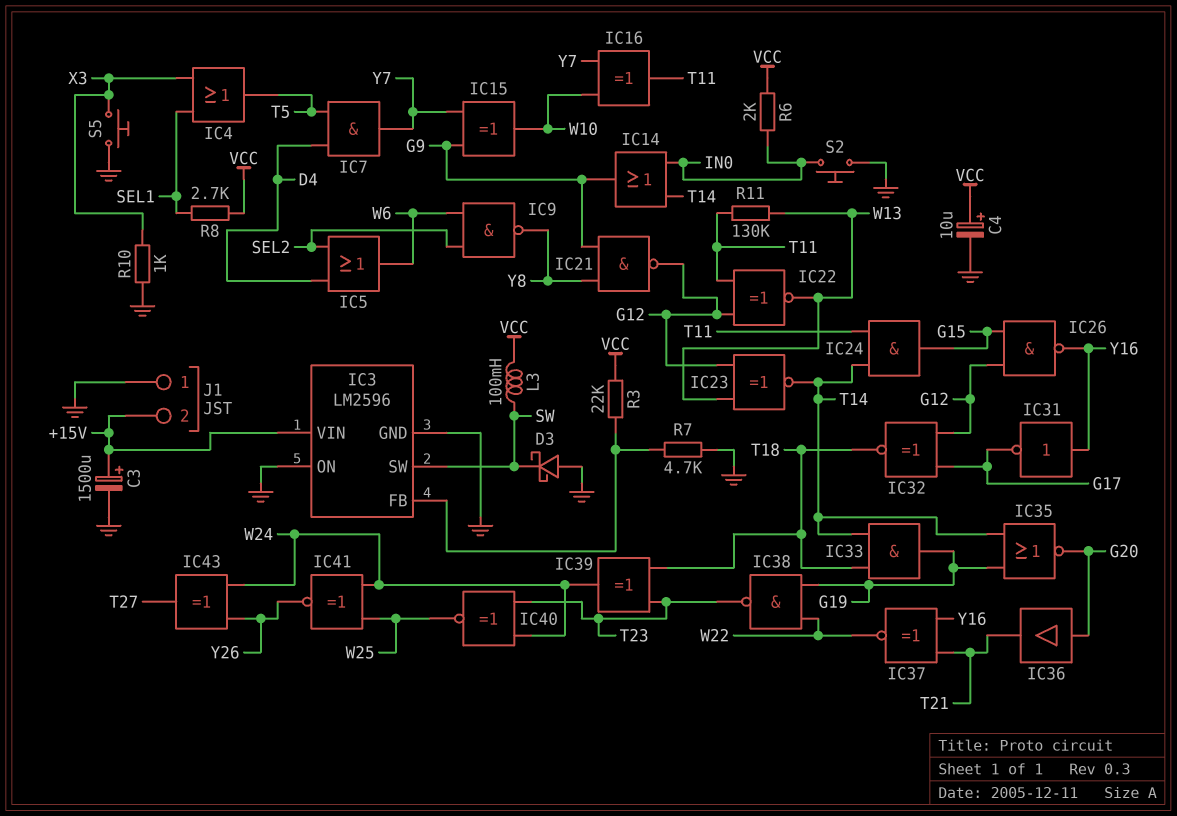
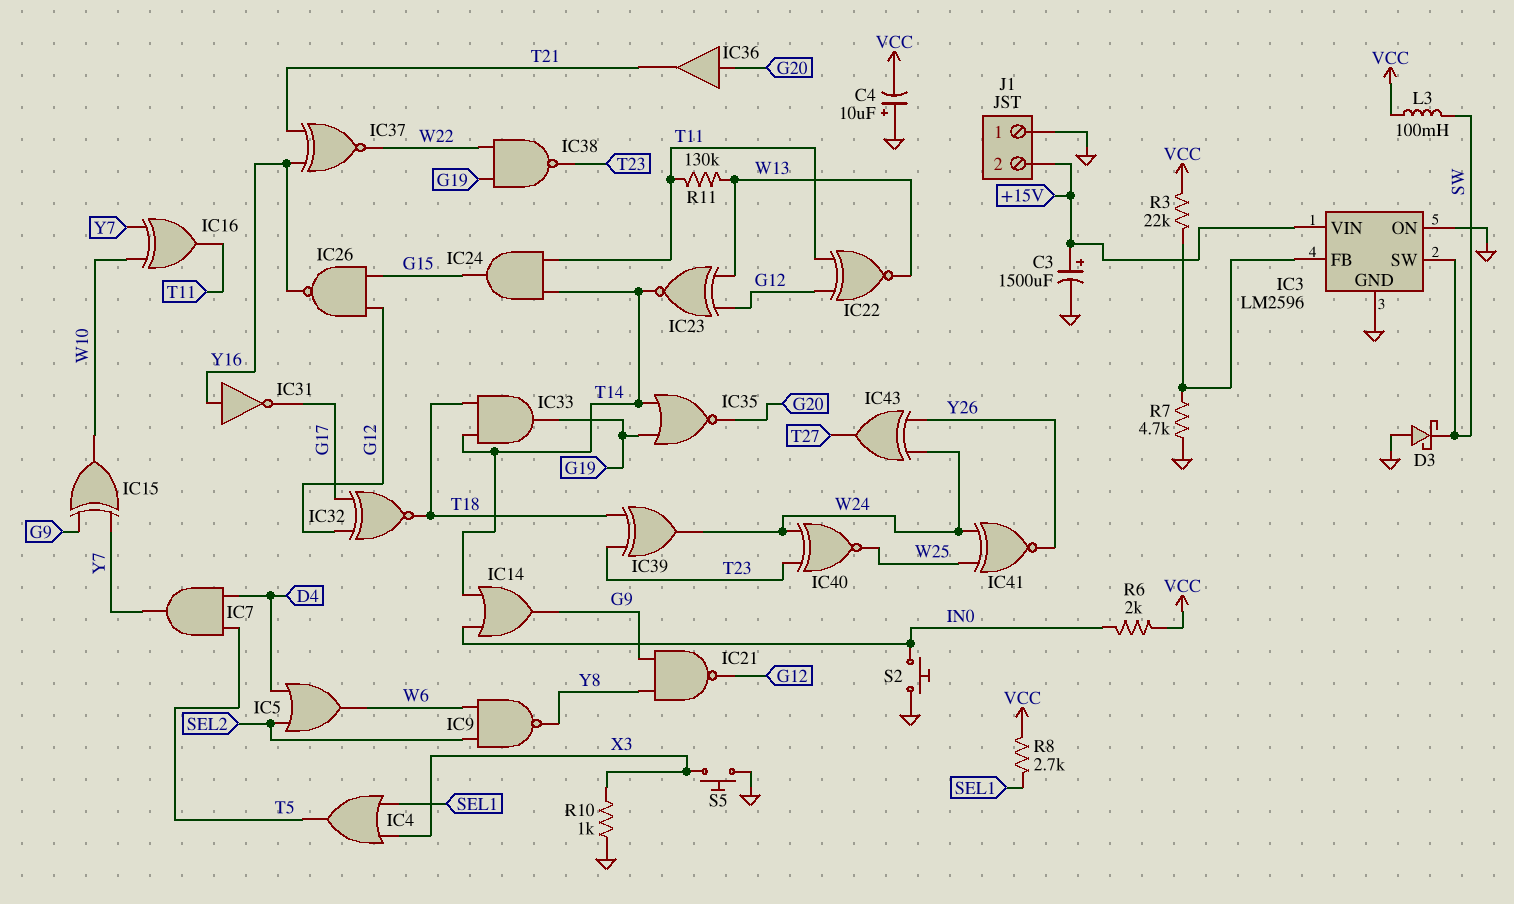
C4: 10uF (plus VCC, minus GND) -> 10uF (plus GND, minus VCC)

